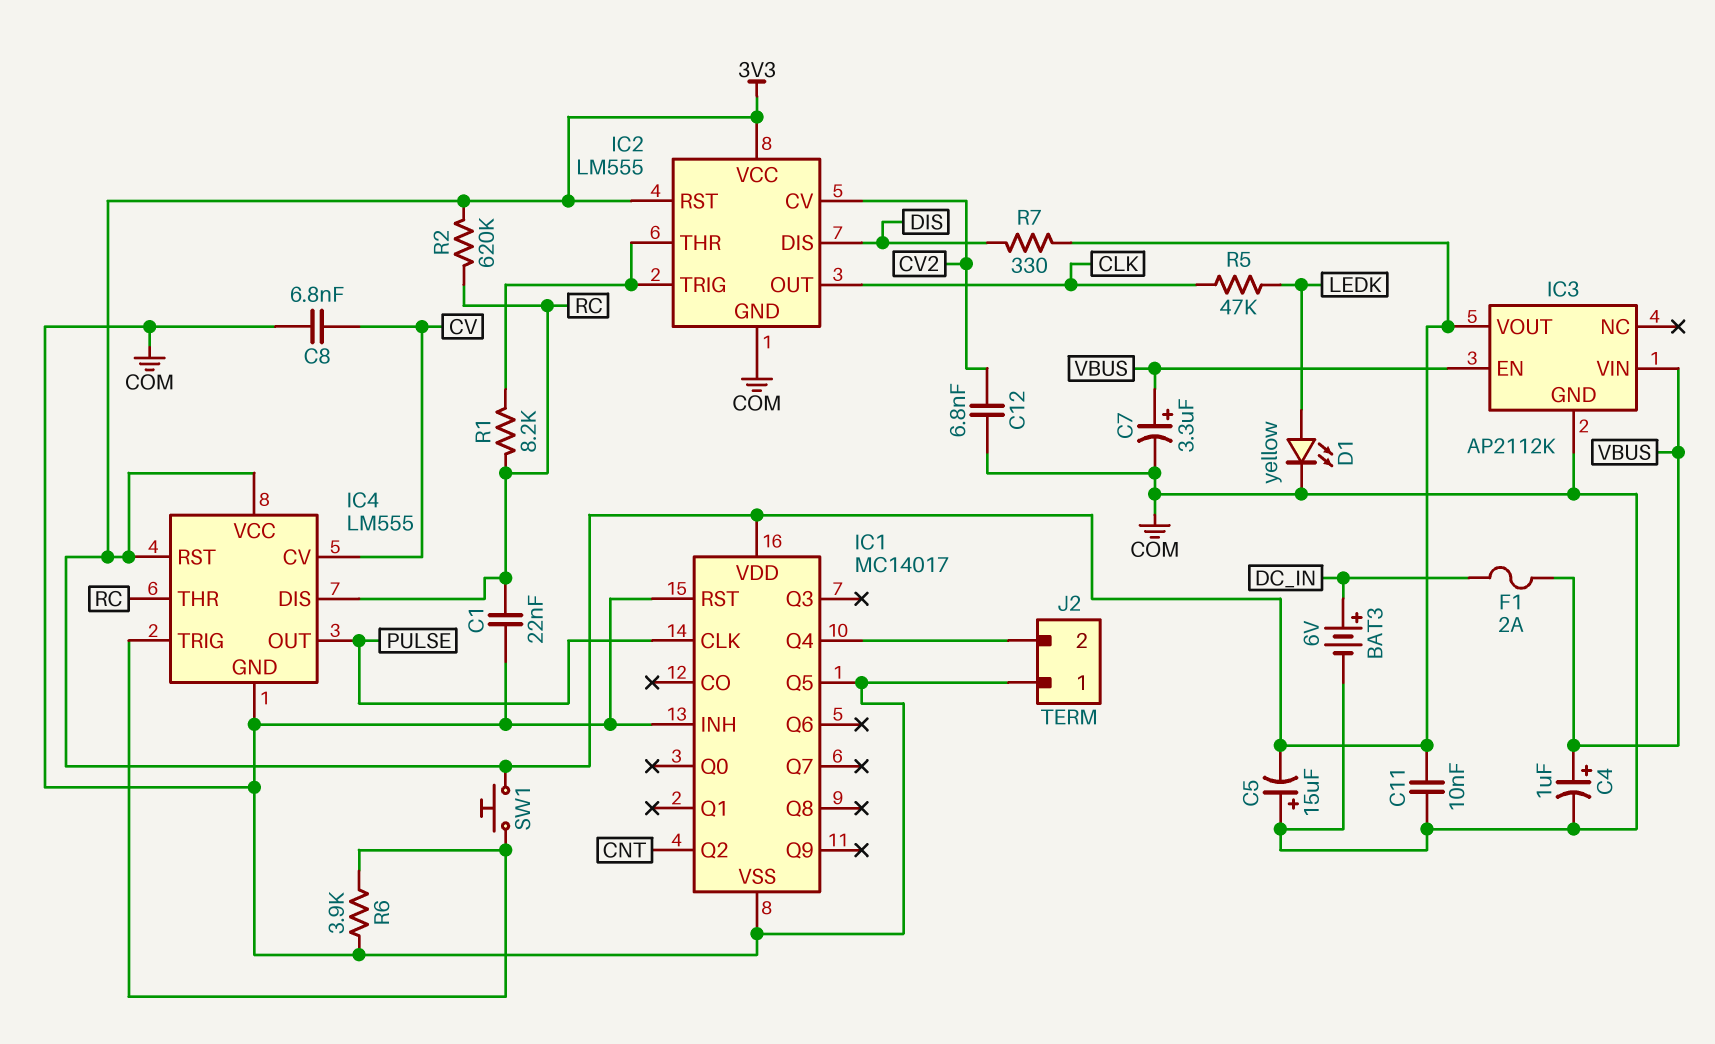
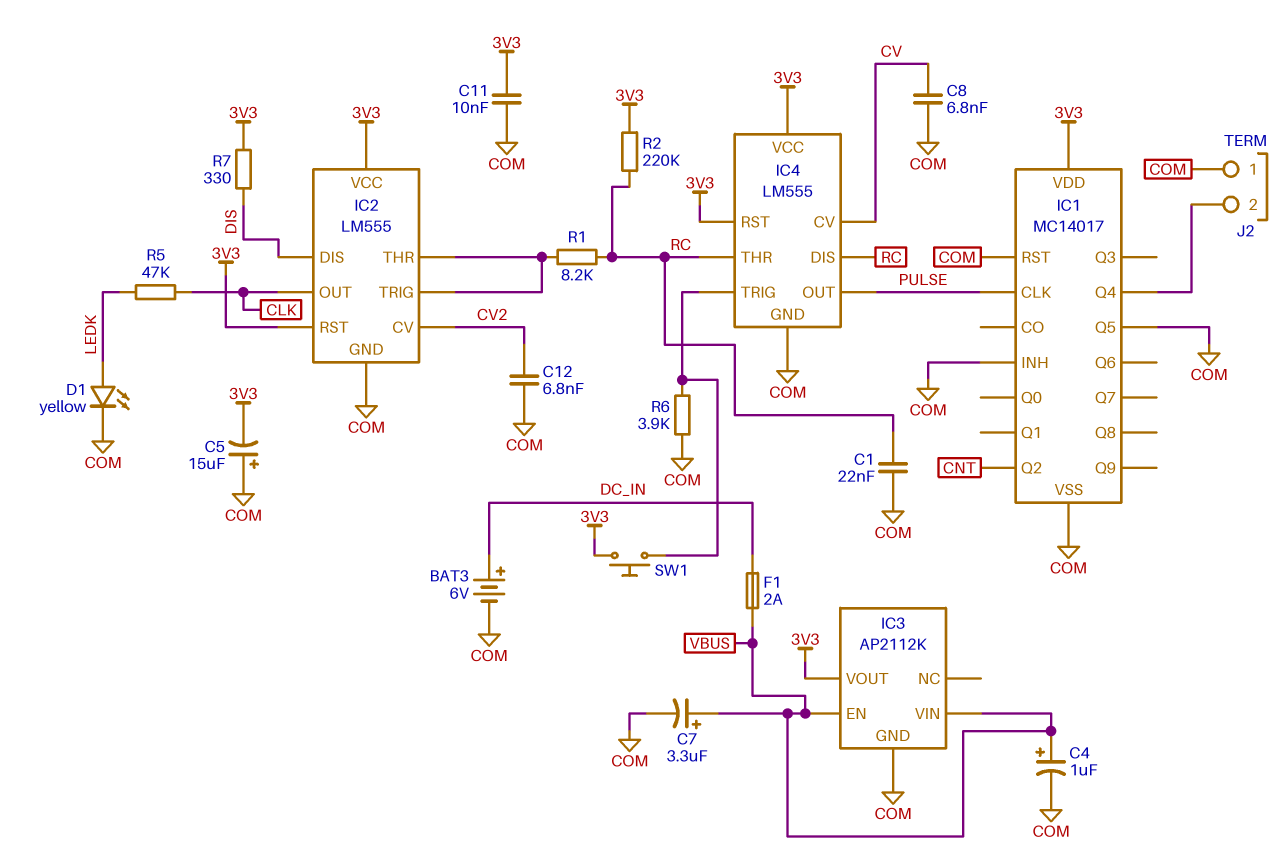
R2: 620k (3V3, RC) -> 220k (3V3, RC)

